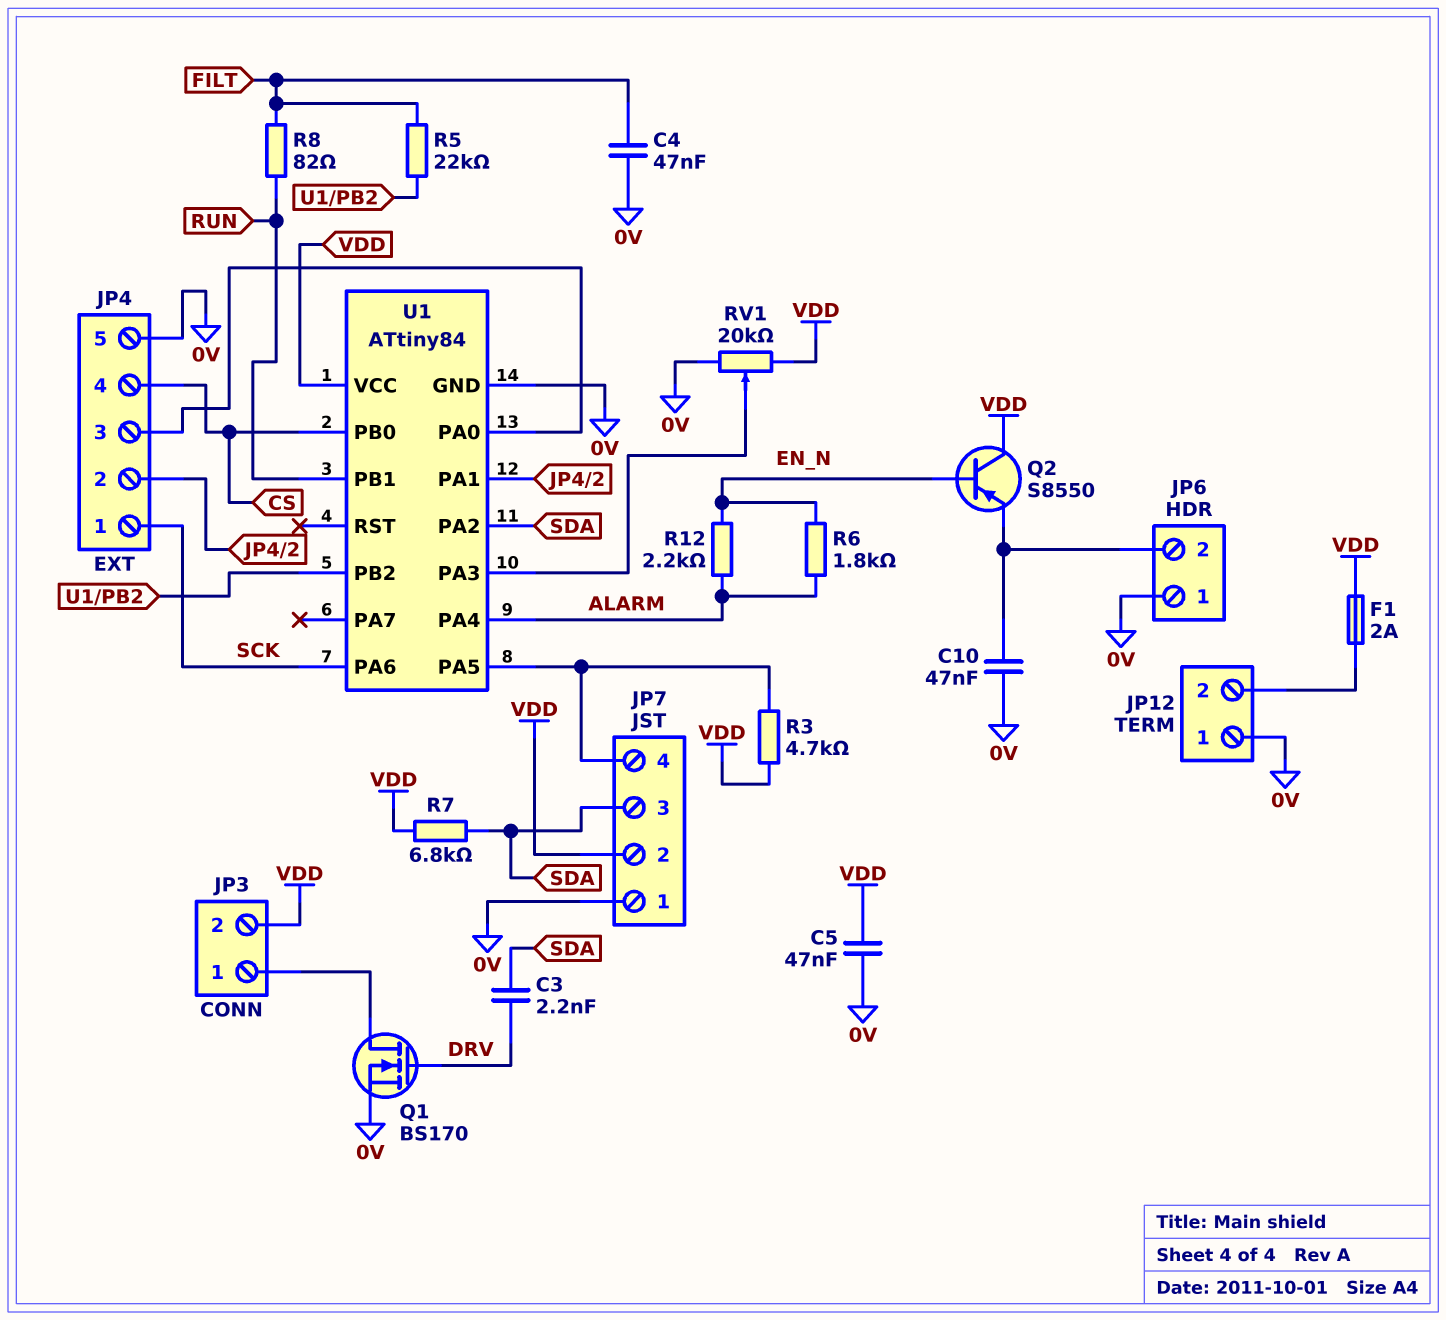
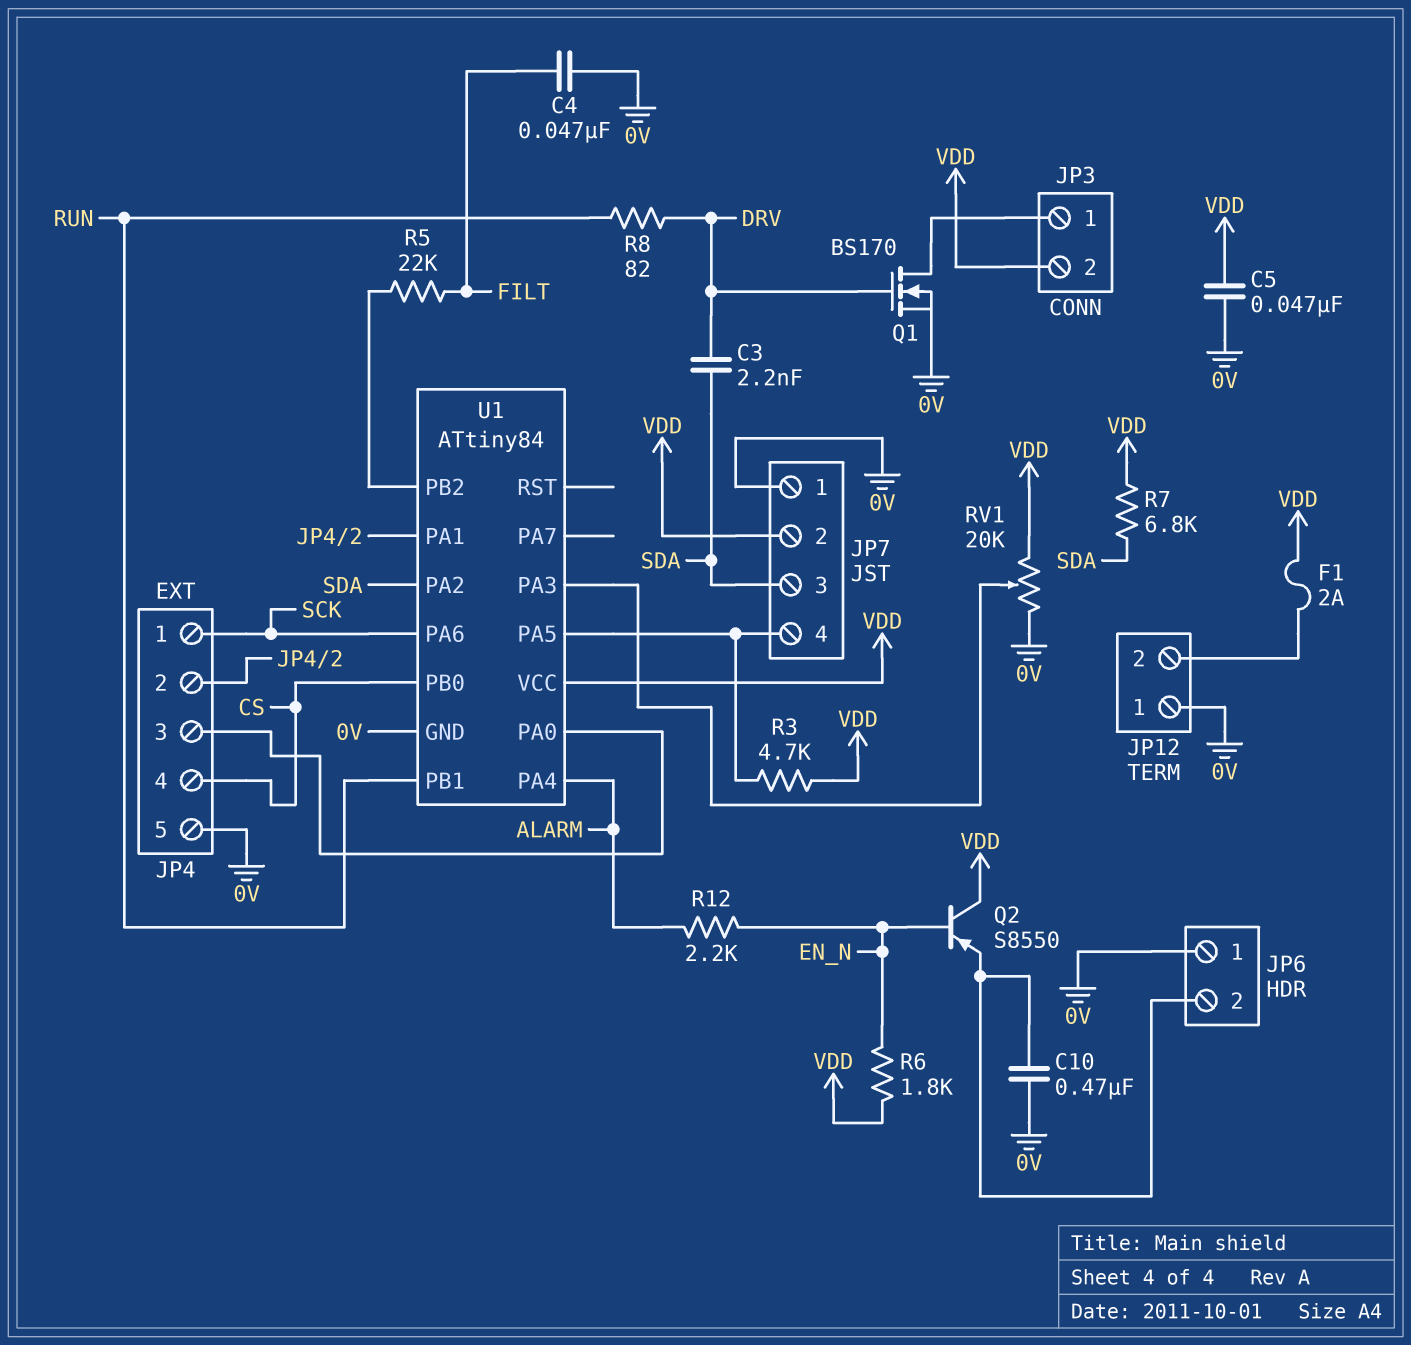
C10: 47nF (0V, JP6/2) -> 470nF (0V, JP6/2)
R6: 1.8k (ALARM, EN_N) -> 1.8k (EN_N, VDD)
R8: 82 (FILT, RUN) -> 82 (DRV, RUN)

